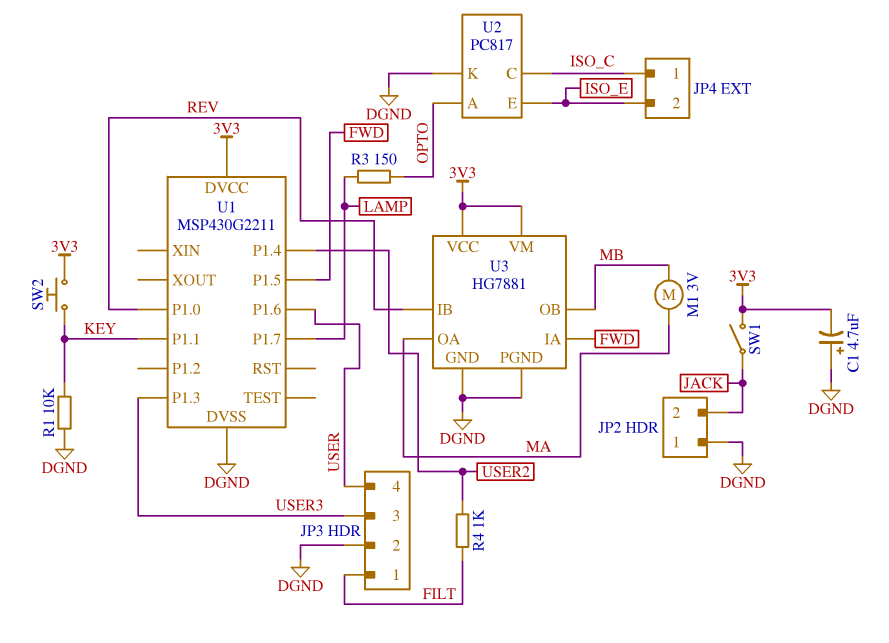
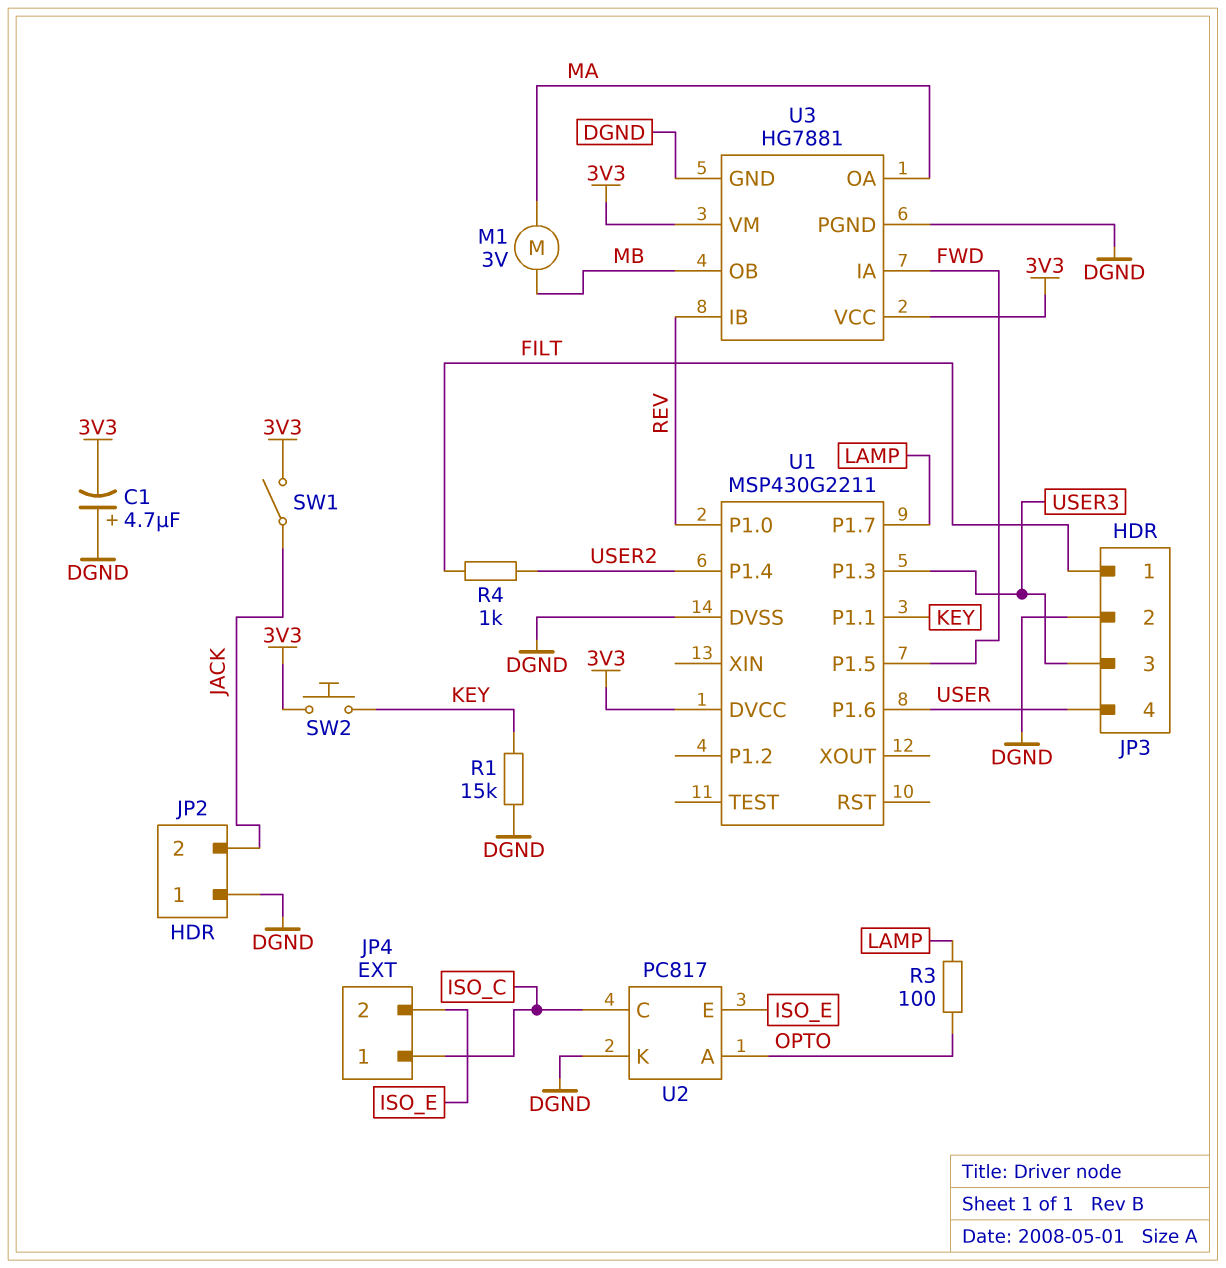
R1: 10k (DGND, KEY) -> 15k (DGND, KEY)
R3: 150 (LAMP, OPTO) -> 100 (LAMP, OPTO)

